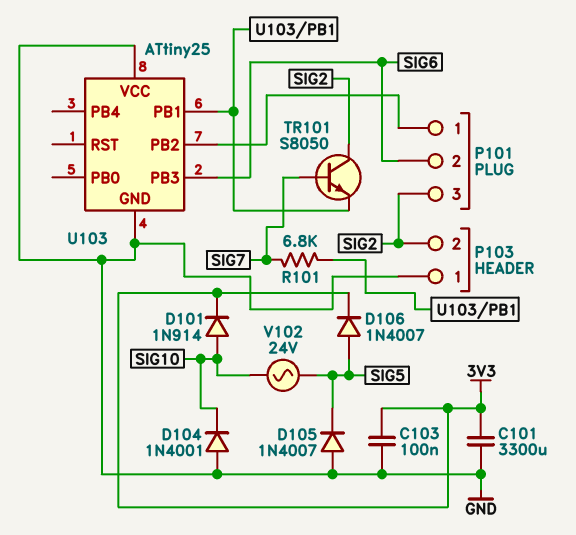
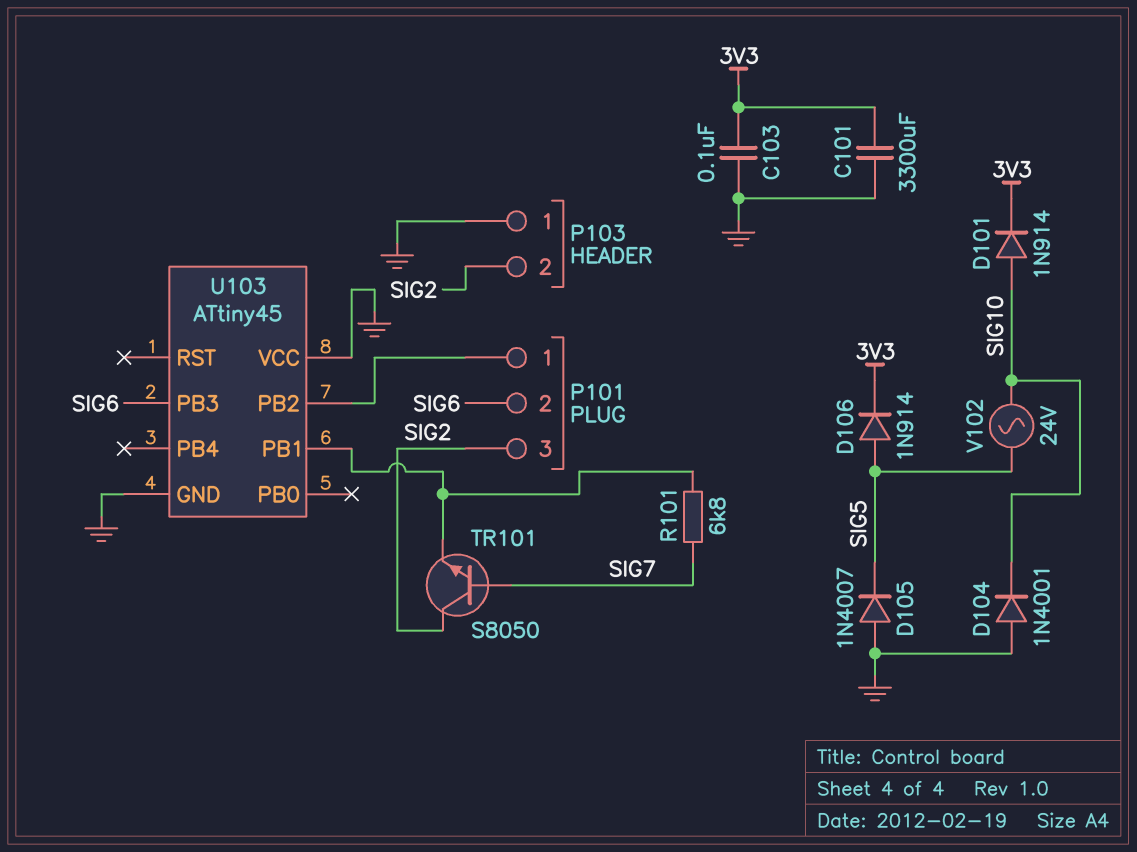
D106: diode 1N4007 (A SIG5, K 3V3) -> diode 1N914 (A SIG5, K 3V3)
U103: ATtiny25 -> ATtiny45

